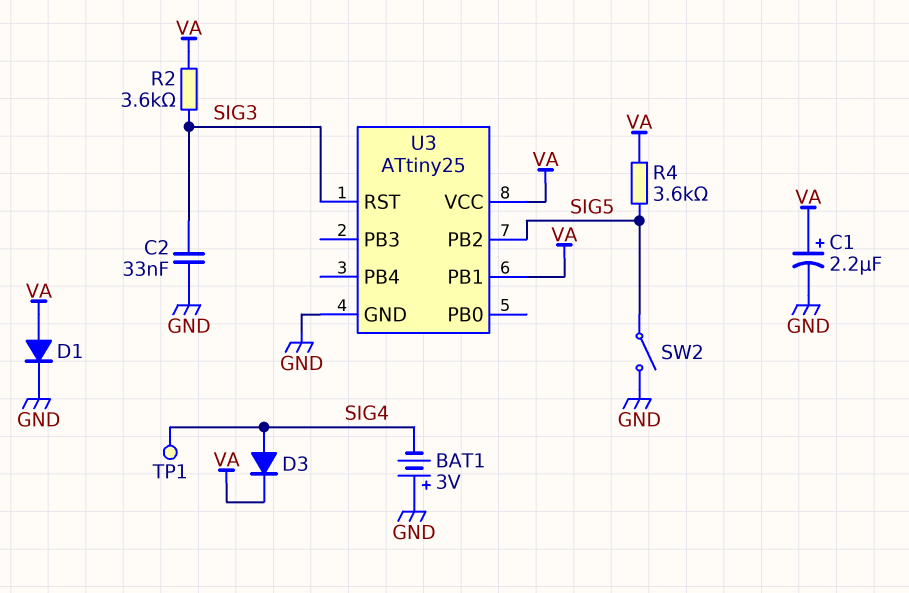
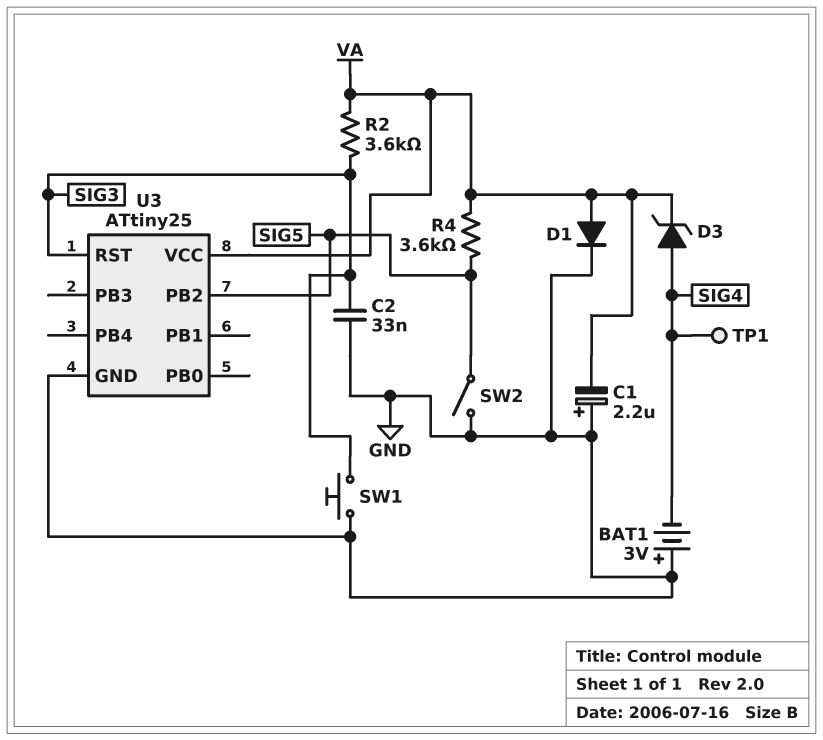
C1: 2.2uF (plus VA, minus GND) -> 2.2uF (plus GND, minus VA)
D3: diode (A SIG4, K VA) -> zener (A SIG4, K VA)
SW1: none -> button (GND, SIG3)
U3 pin PB1: VA -> none

